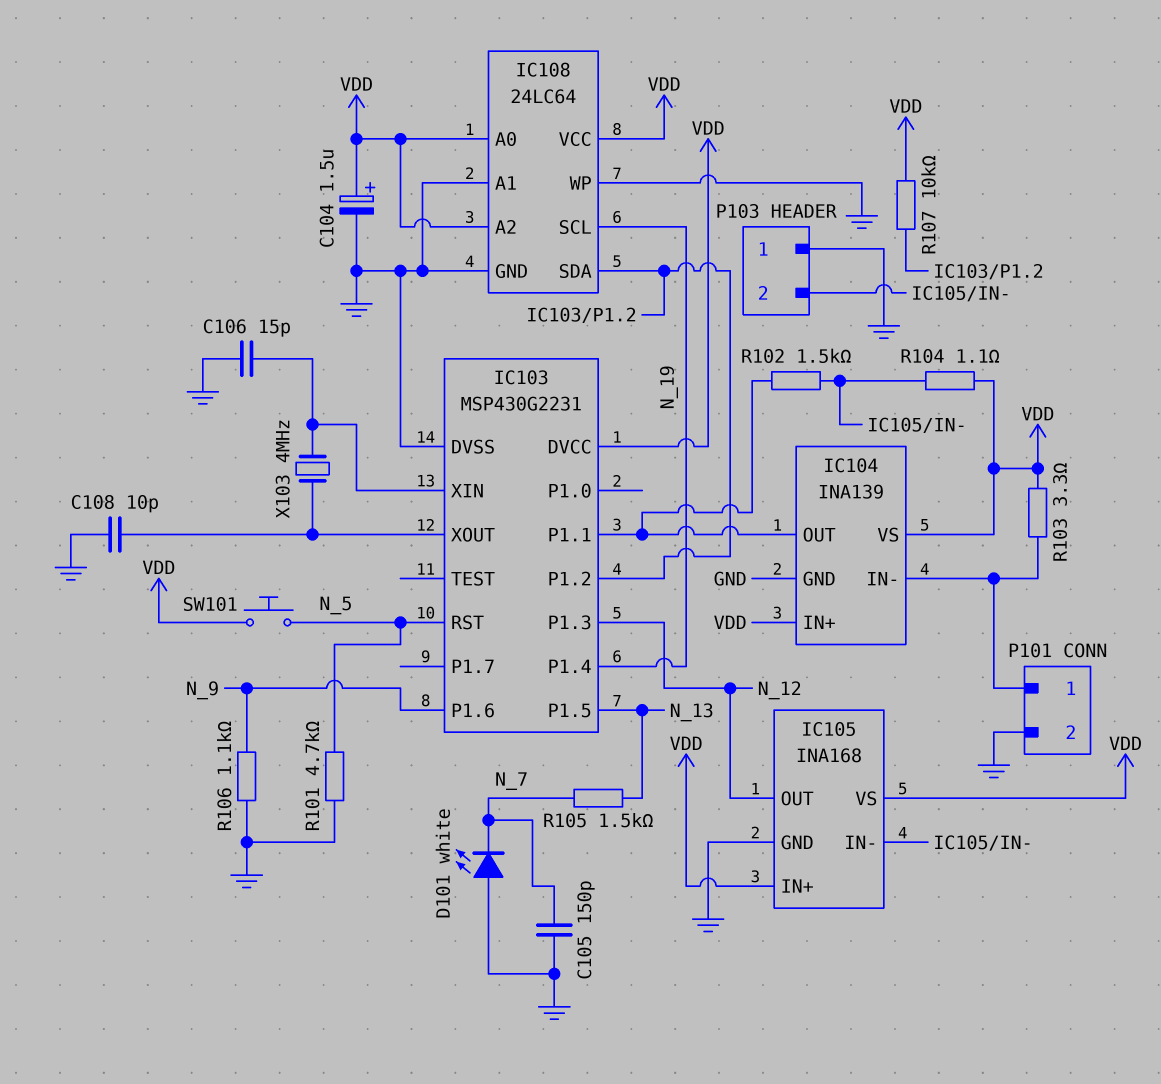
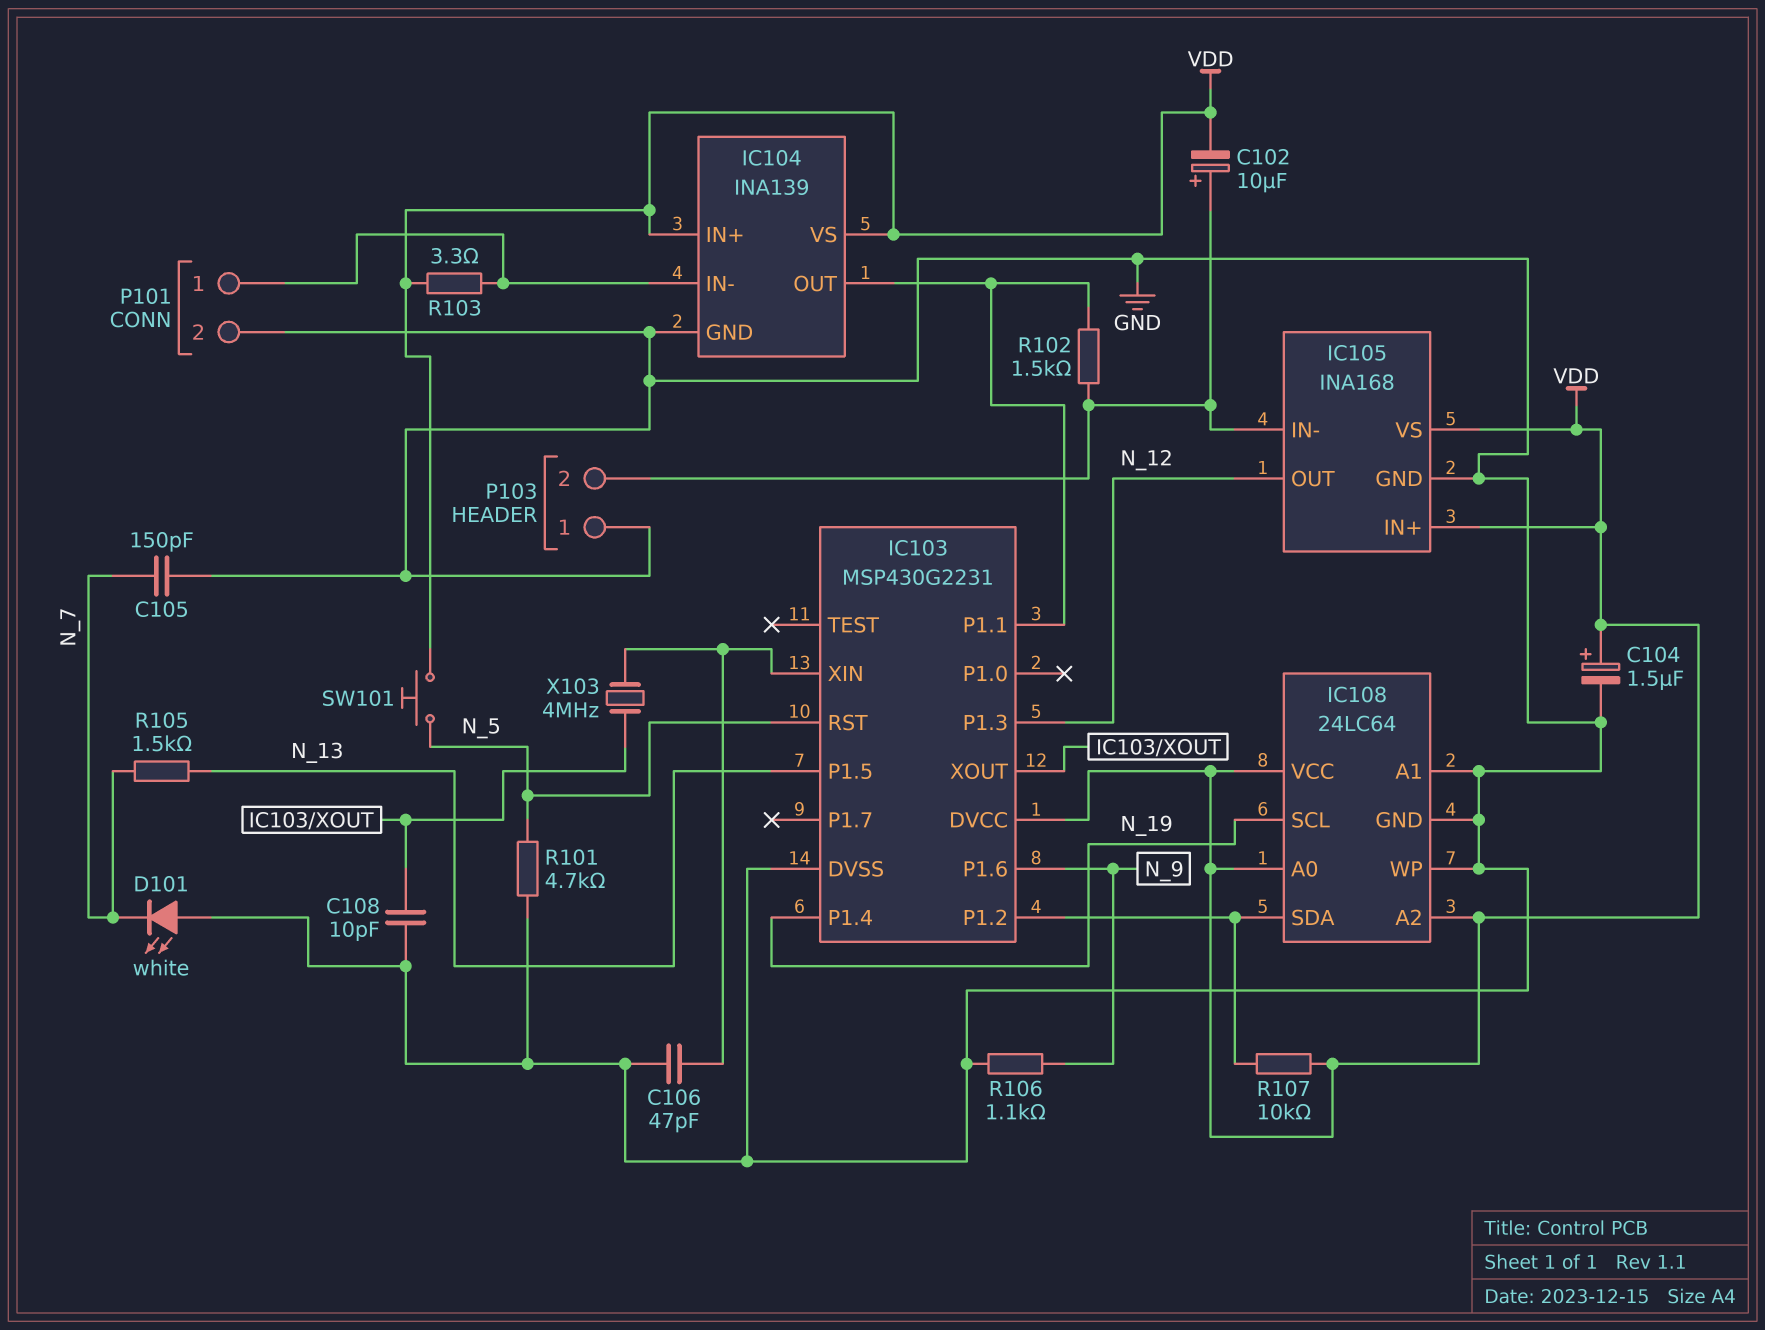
C102: none -> 10uF (plus IC105/IN-, minus VDD)
C106: 15pF (GND, IC103/XIN) -> 47pF (GND, IC103/XIN)
R104: 1.1 (IC105/IN-, VDD) -> none

